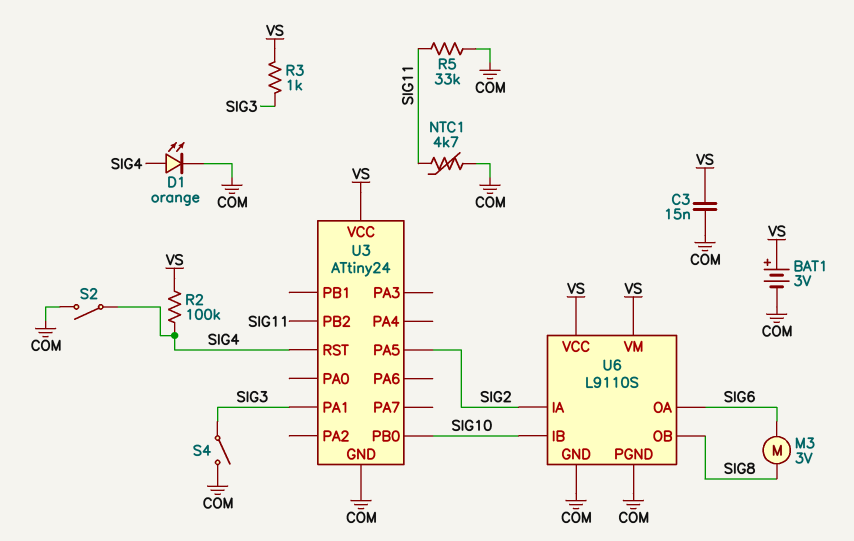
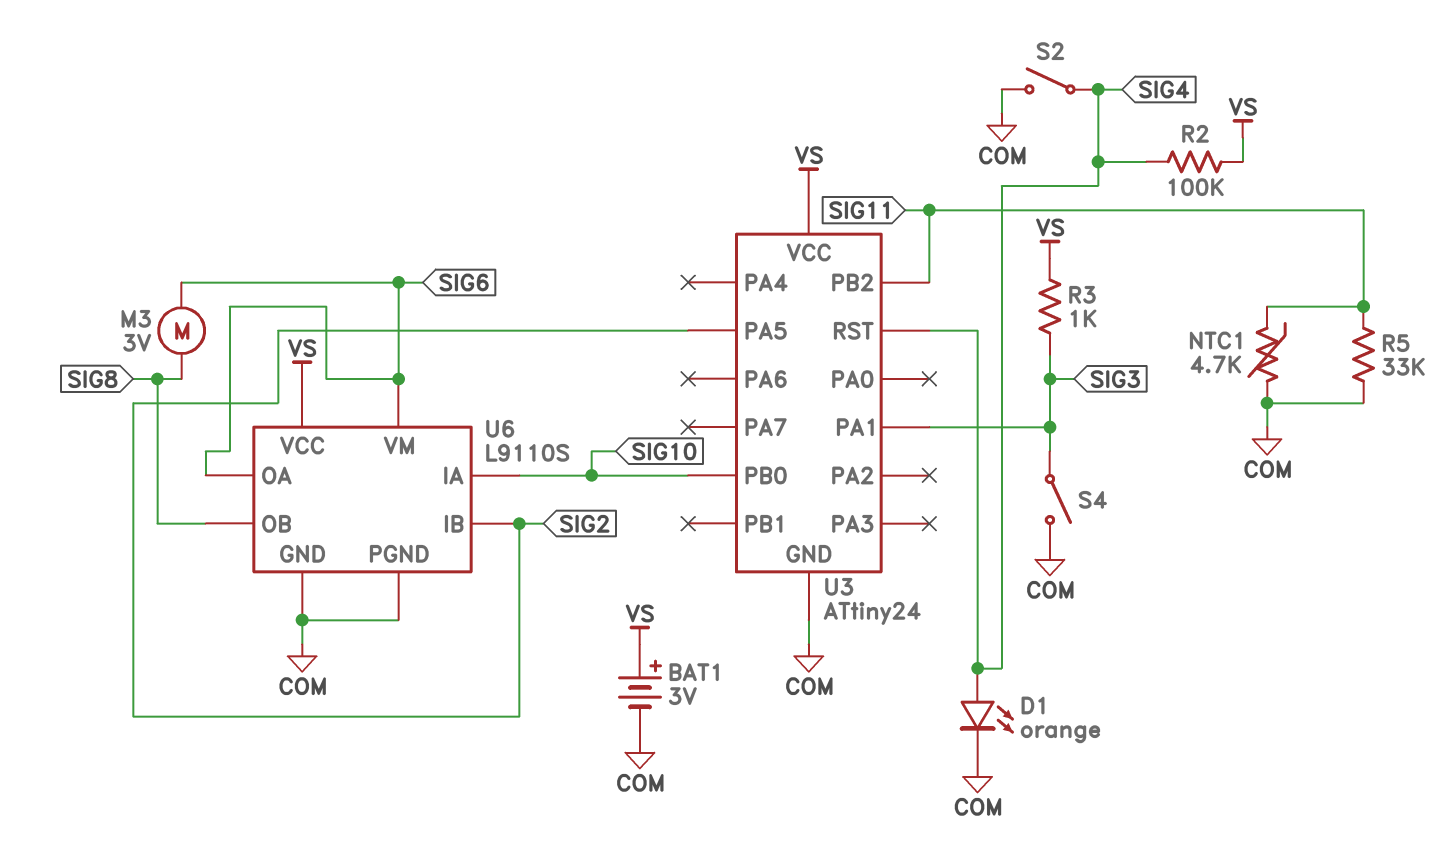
C3: 15nF (COM, VS) -> none
U6 pin IA: SIG2 -> SIG10
U6 pin IB: SIG10 -> SIG2
U6 pin VM: VS -> SIG6

